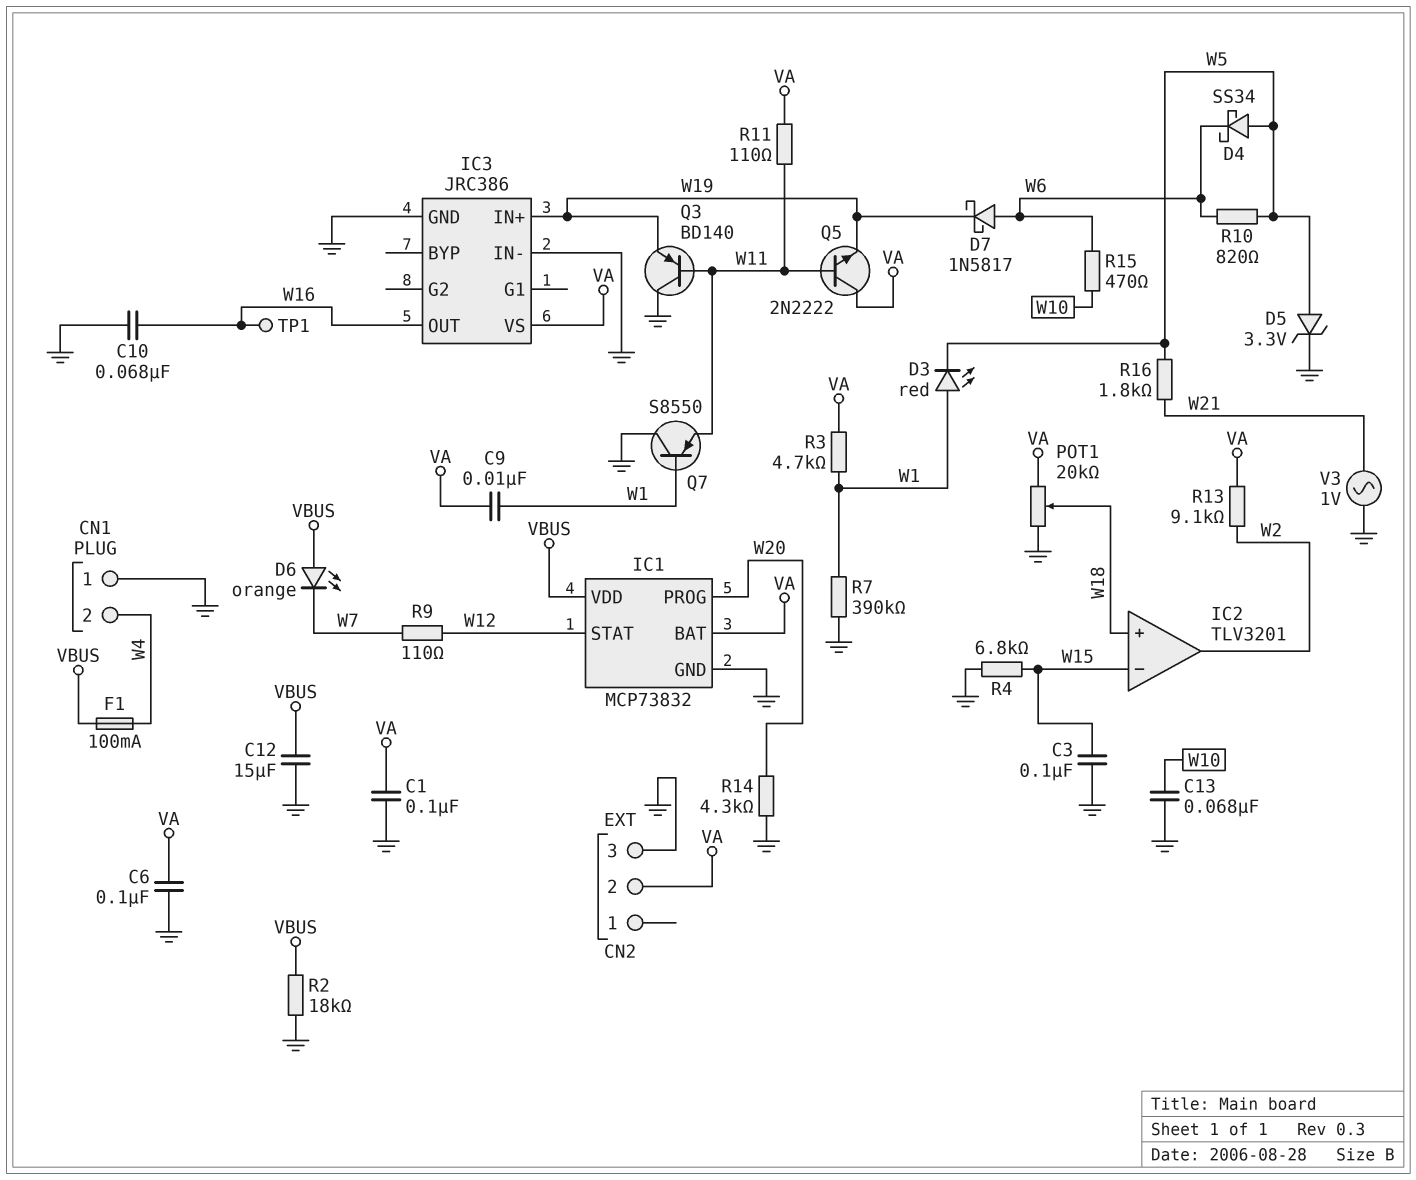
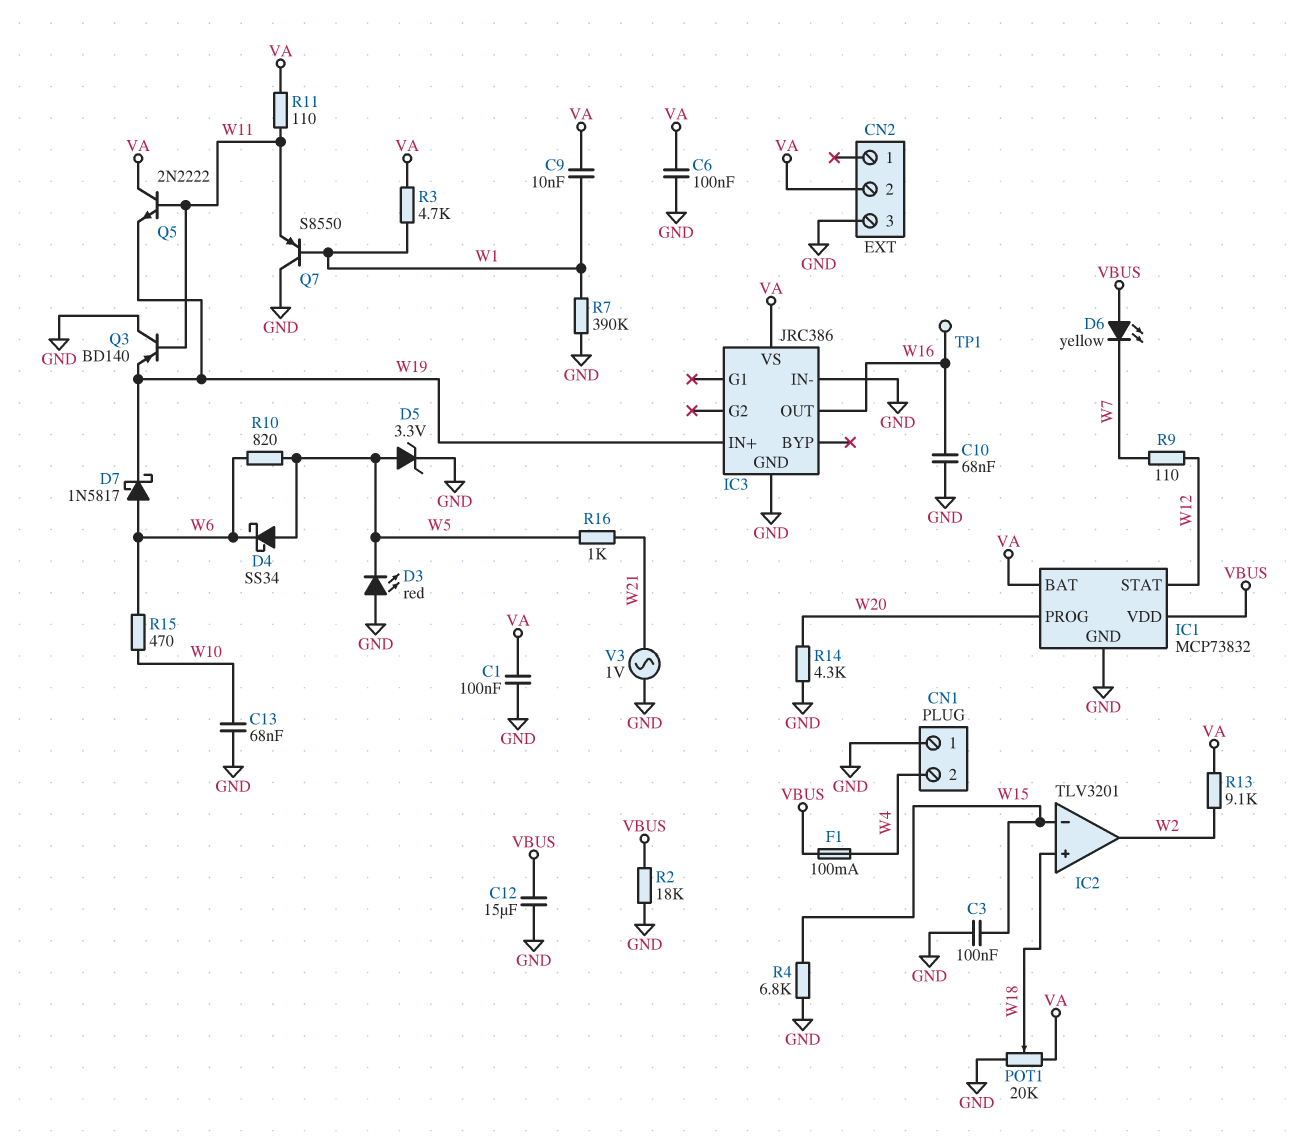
D3: LED red (A W1, K W5) -> LED red (A GND, K W5)
D6: LED orange (A VBUS, K W7) -> LED yellow (A VBUS, K W7)
R16: 1.8k (W5, W21) -> 1k (W5, W21)

